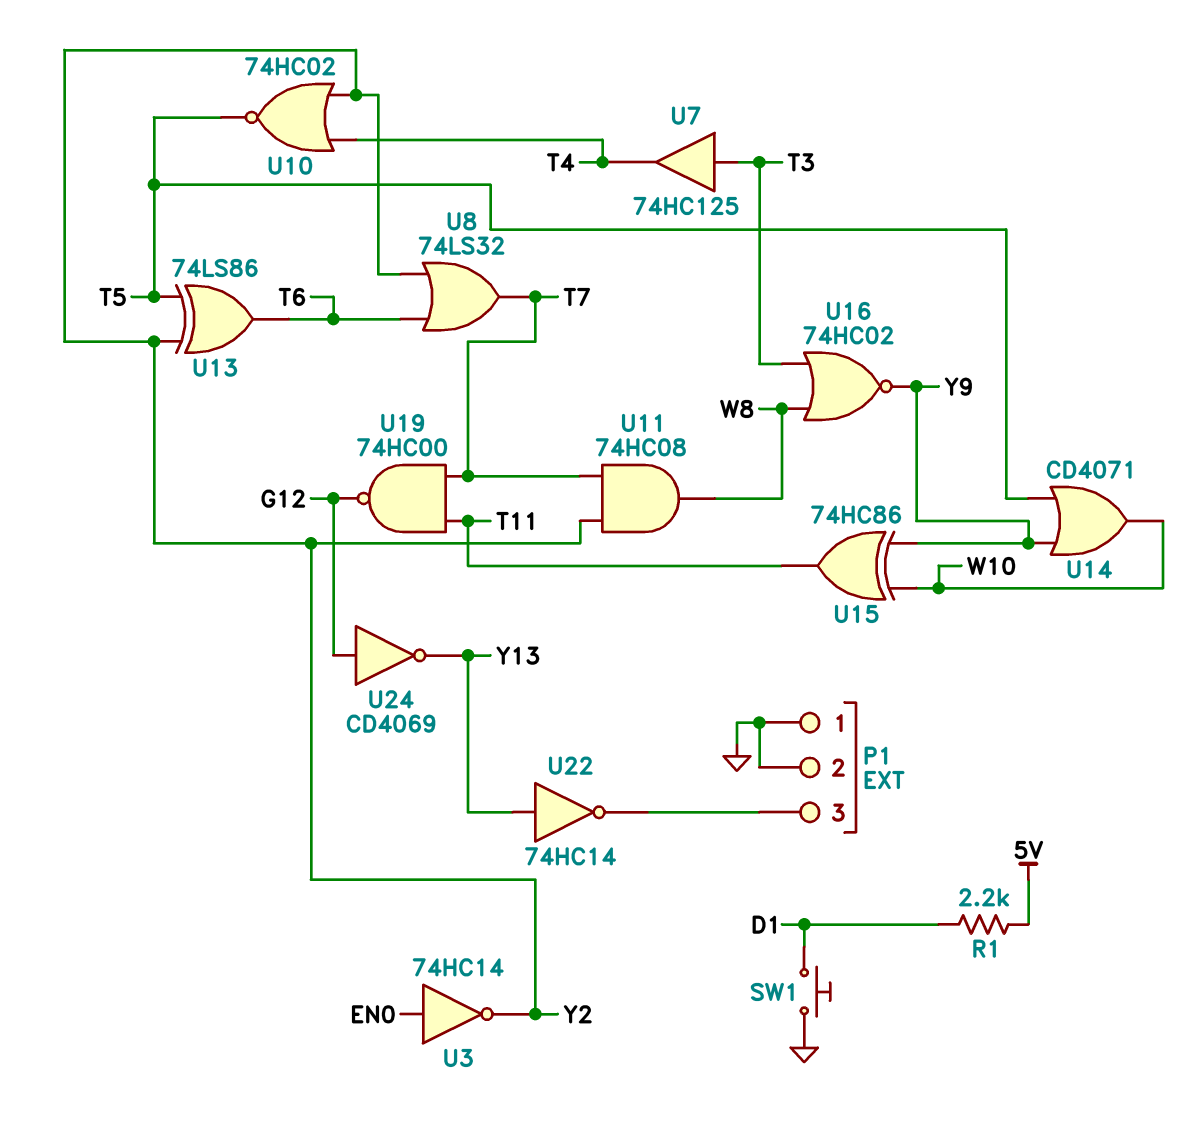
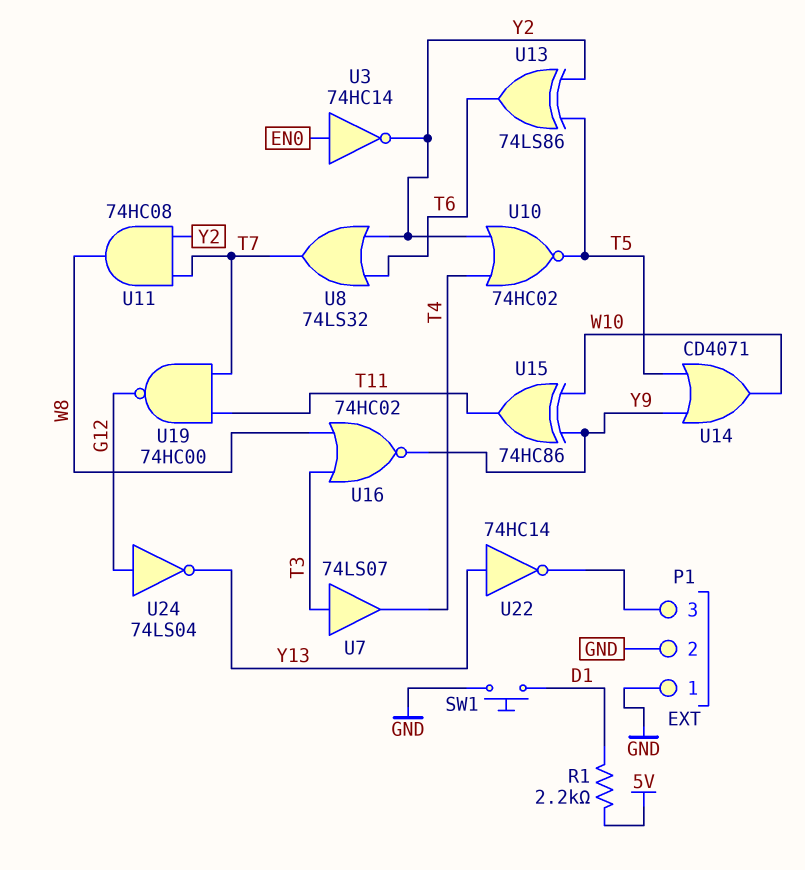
U7: buffer 74HC125 (in T3, out T4) -> buffer 74LS07 (in T3, out T4)
U24: NOT CD4069 (in G12, out Y13) -> NOT 74LS04 (in G12, out Y13)

